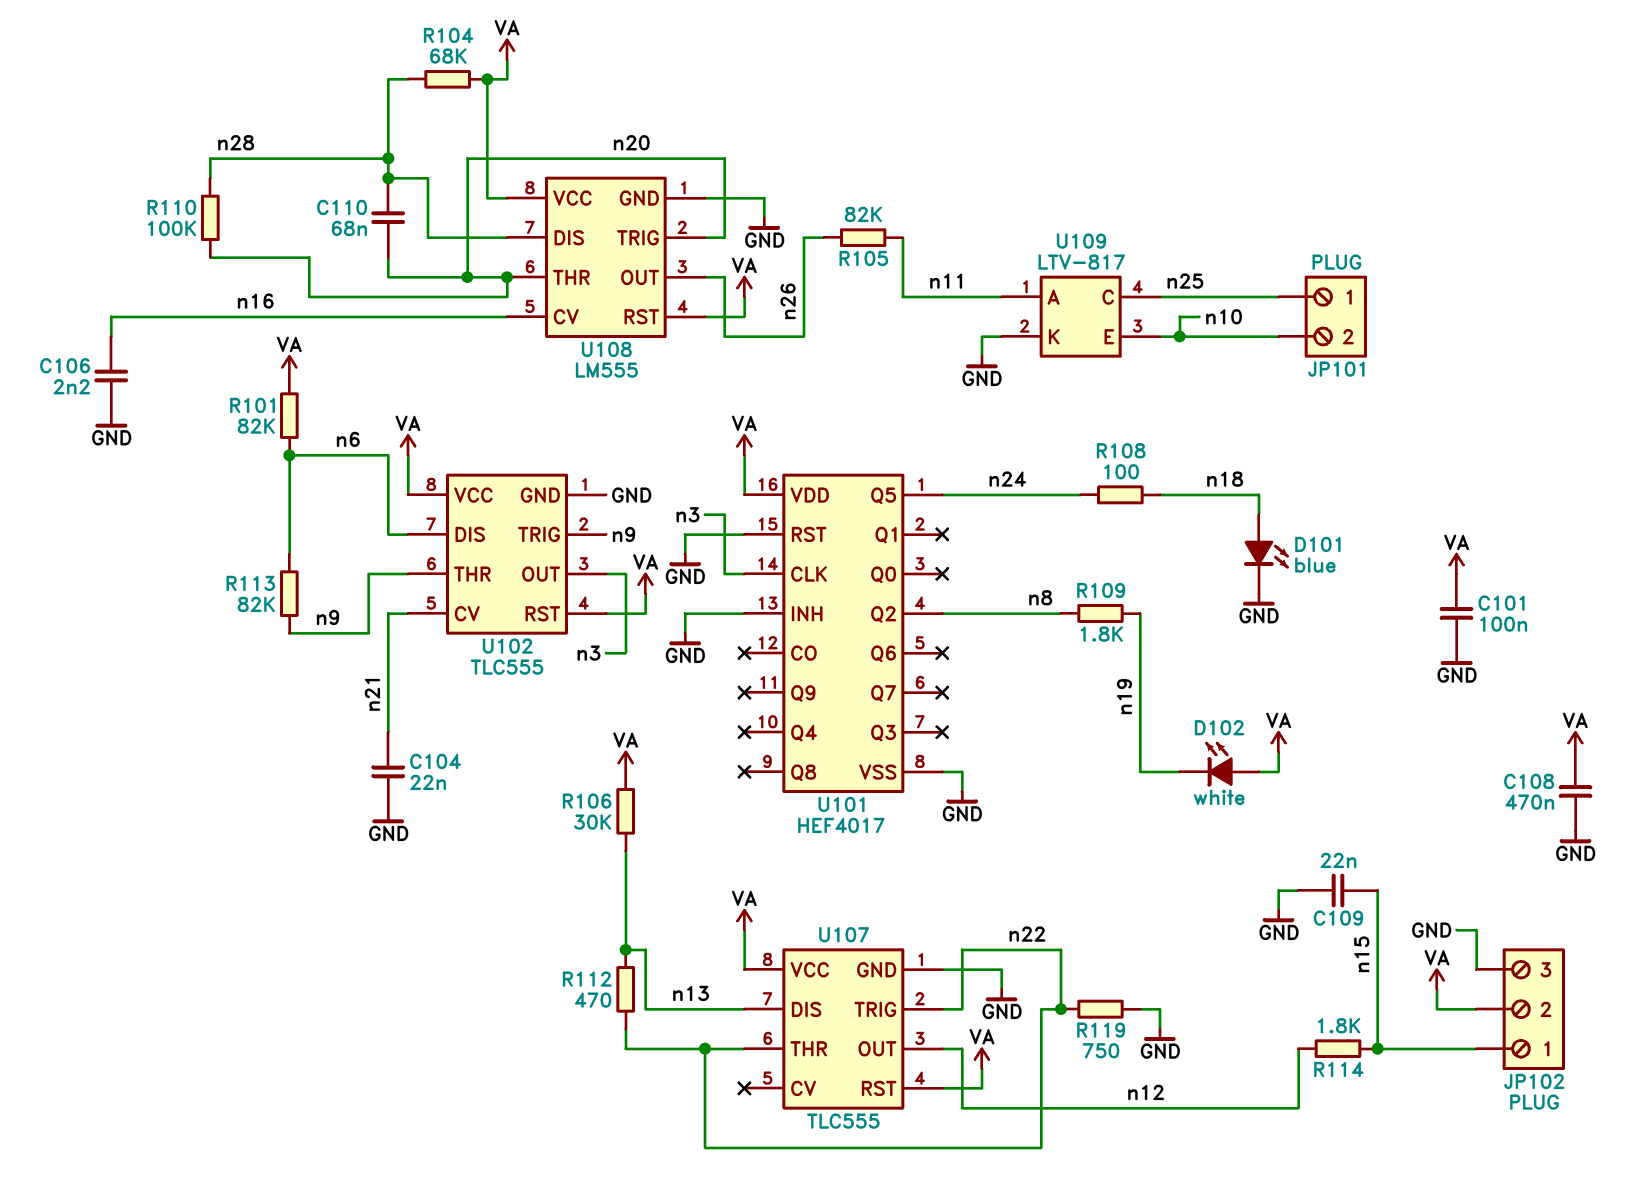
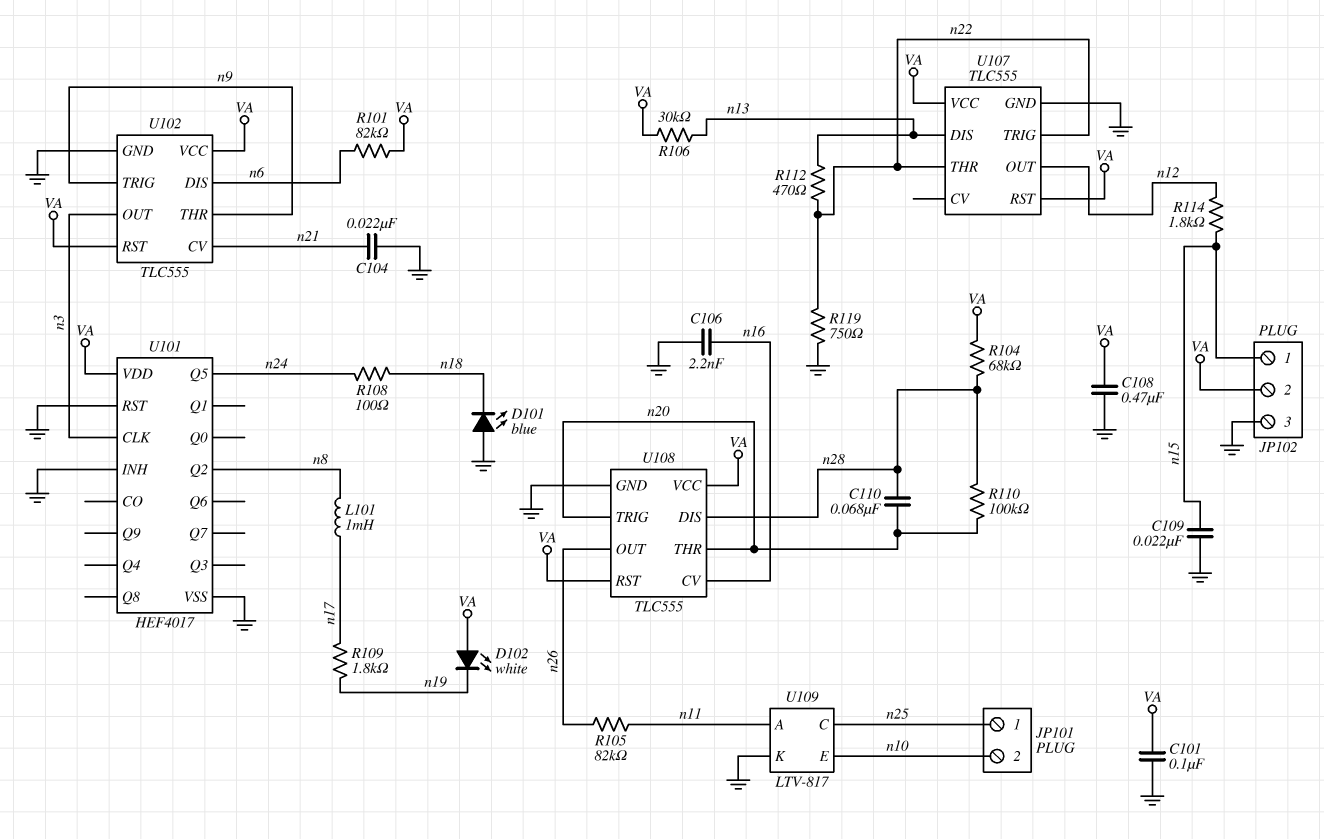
D101: LED blue (A n18, K GND) -> LED blue (A GND, K n18)
L101: none -> 1mH (n8, n17)
R109: 1.8k (n8, n19) -> 1.8k (n17, n19)
R113: 82k (n6, n9) -> none
U108: LM555 -> TLC555

